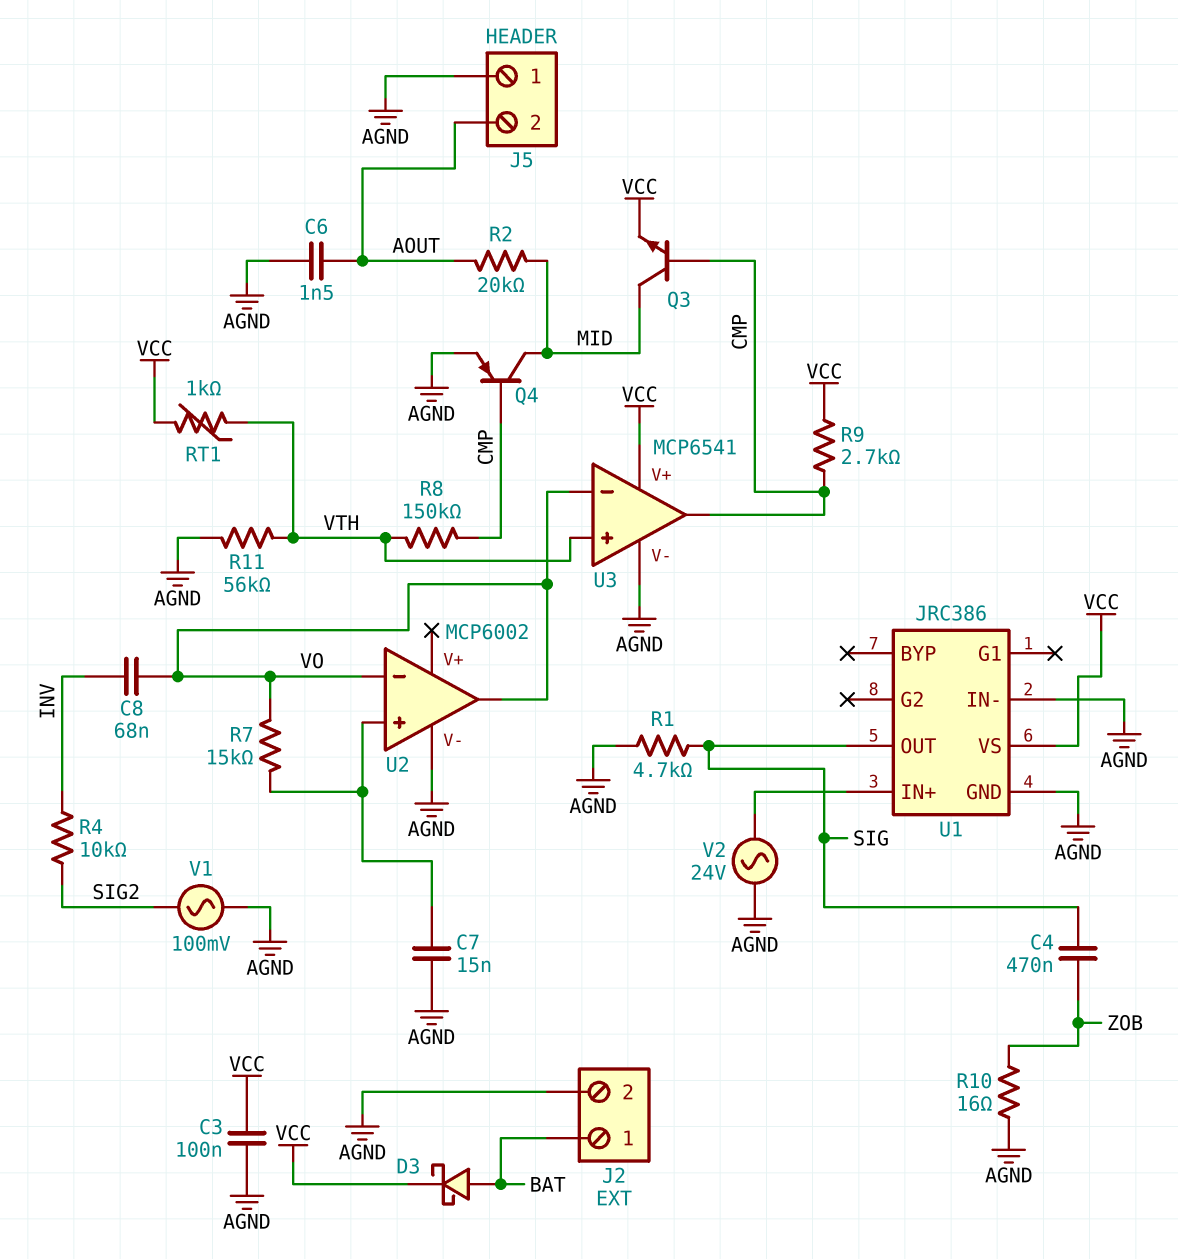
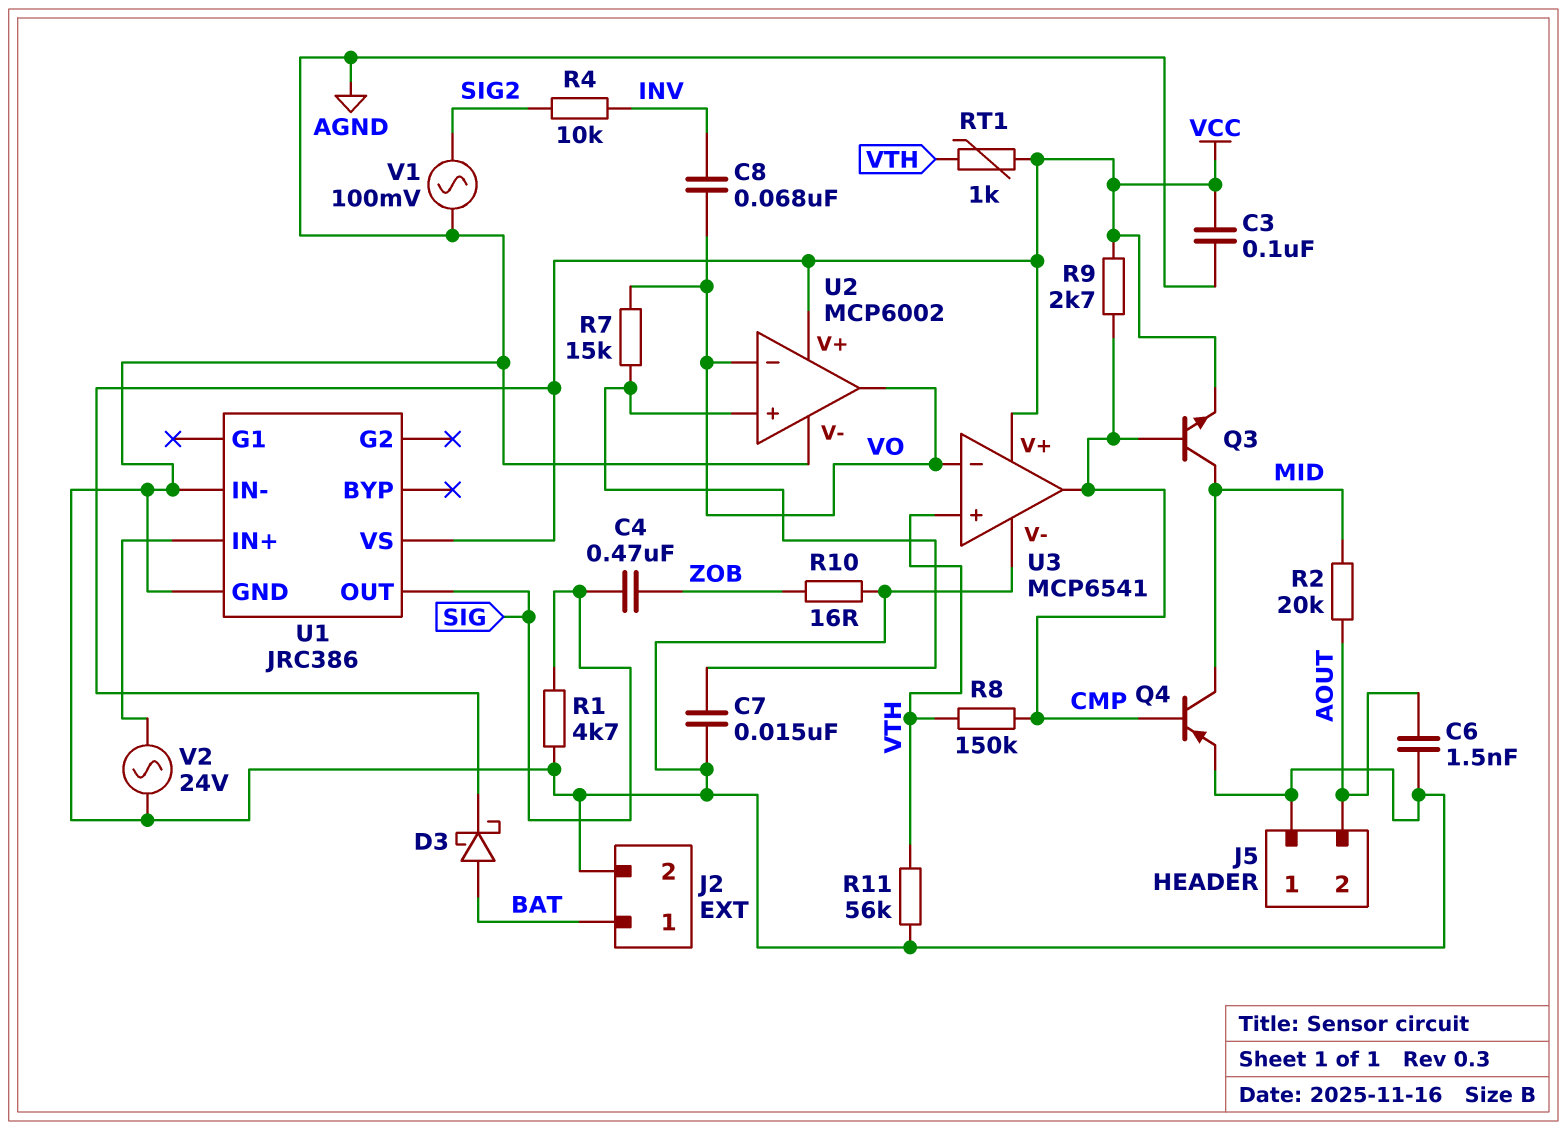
U2 pin V+: none -> VCC

